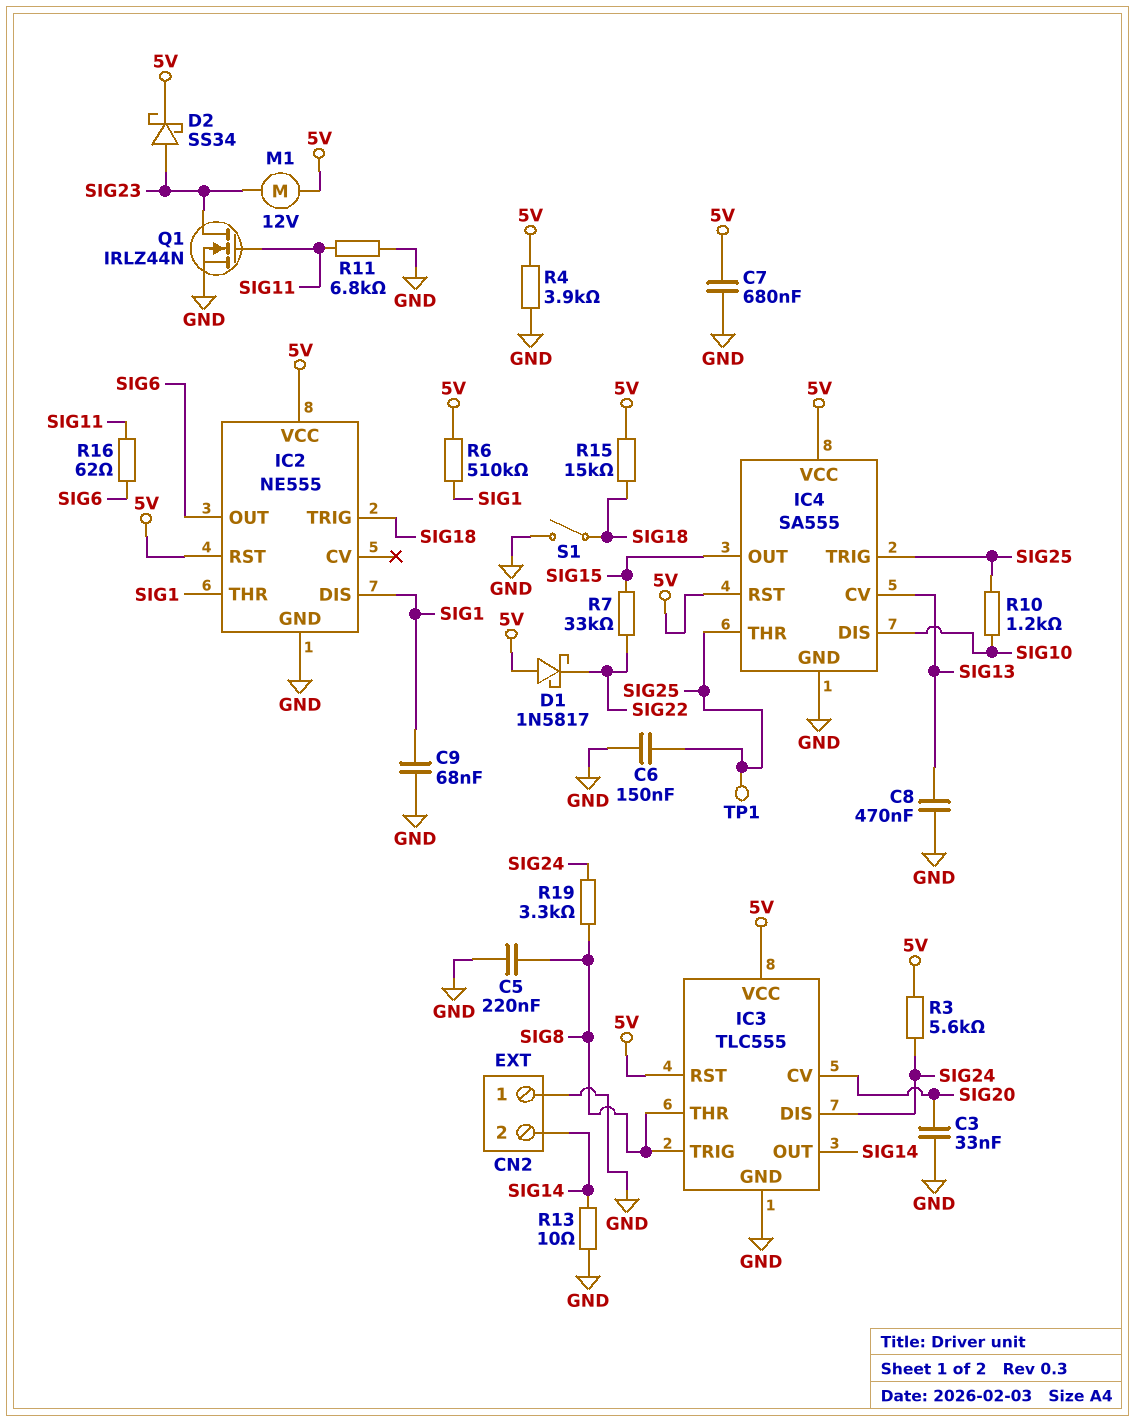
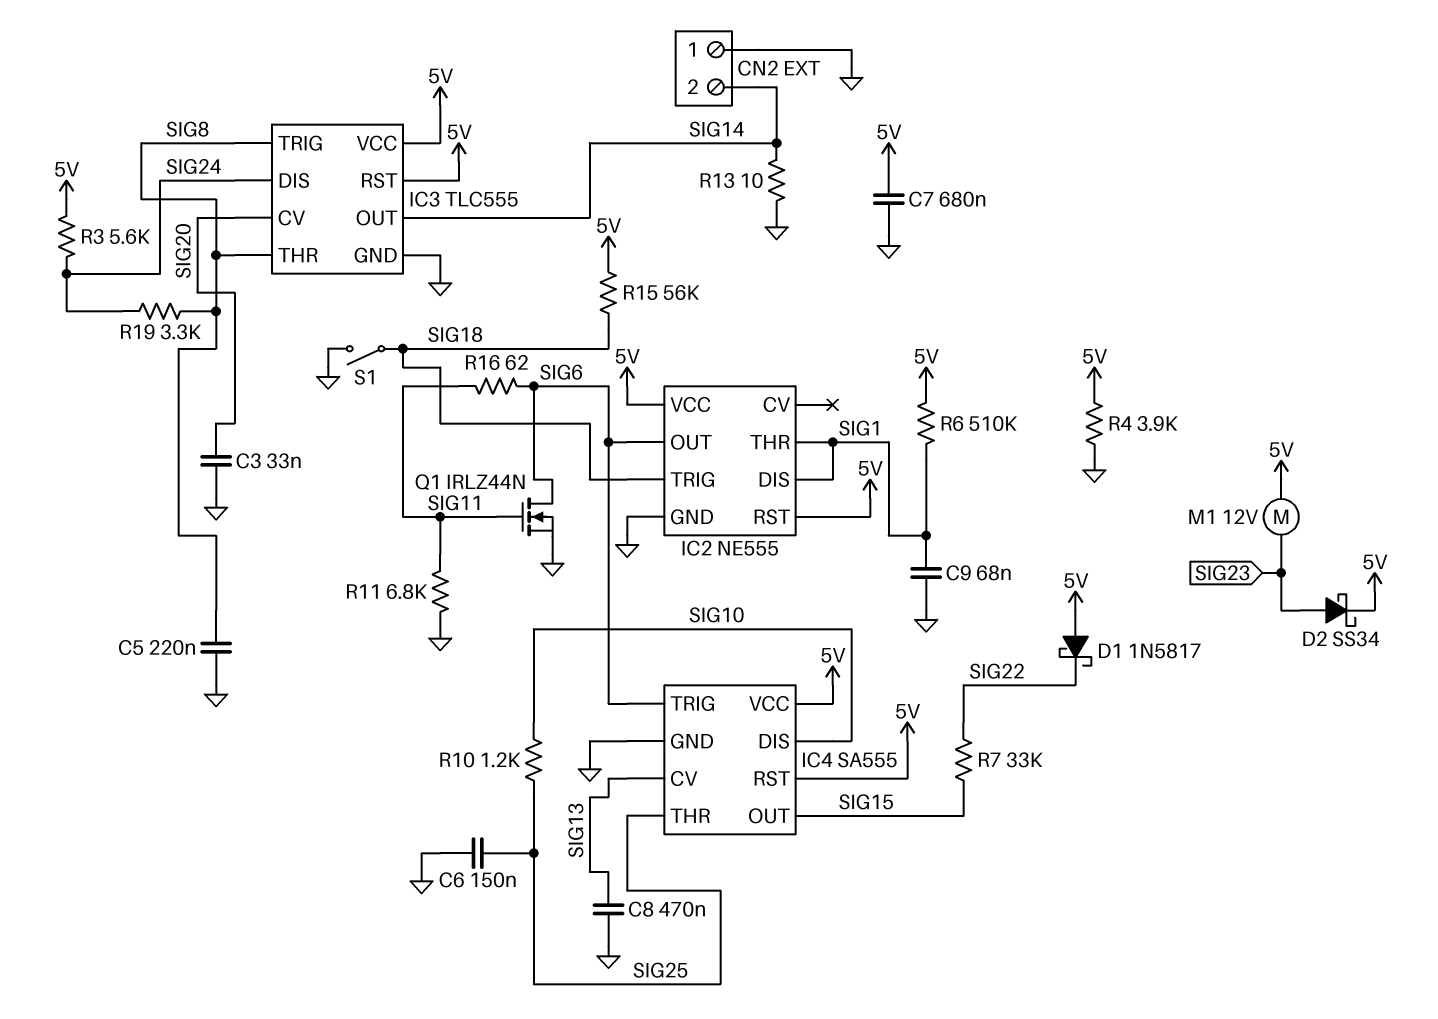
IC4 pin TRIG: SIG25 -> SIG6
Q1: NMOS IRLZ44N (G SIG11, D SIG23, S GND) -> NMOS IRLZ44N (G SIG11, D SIG6, S GND)
R15: 15k (5V, SIG18) -> 56k (5V, SIG18)
TP1: test point (SIG25) -> none

